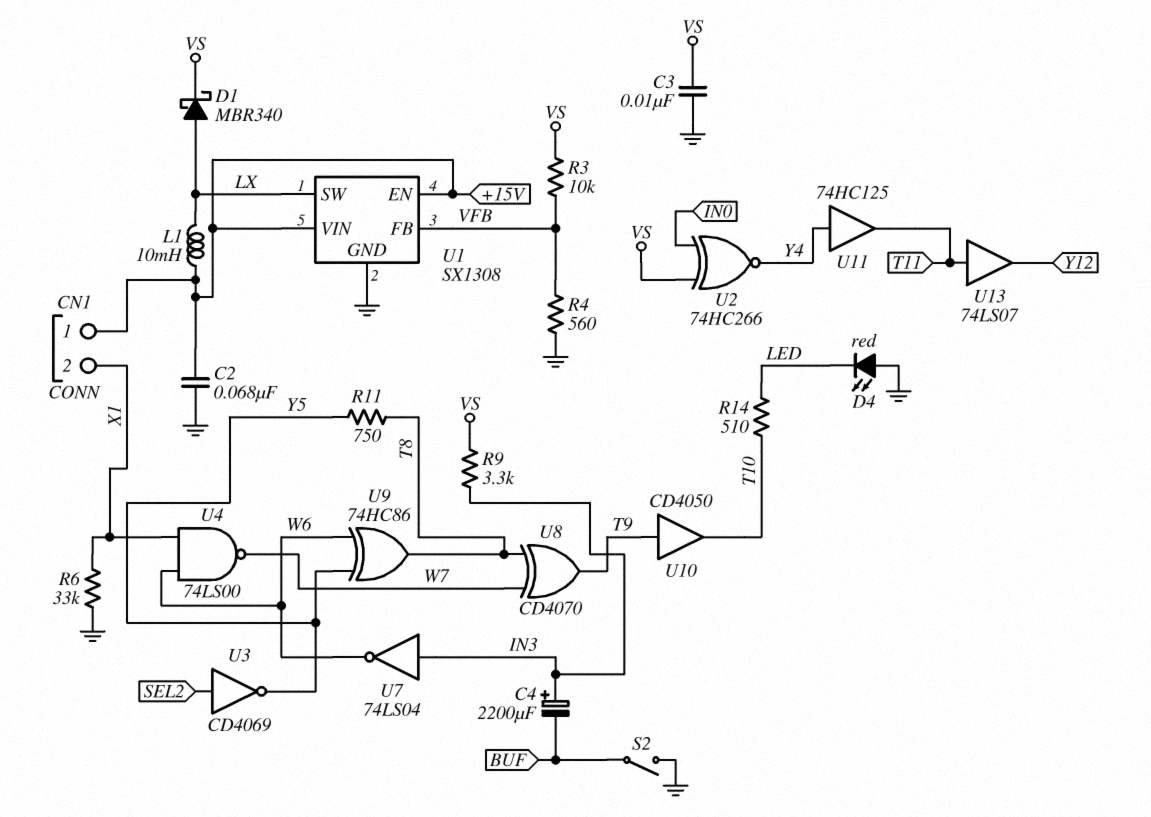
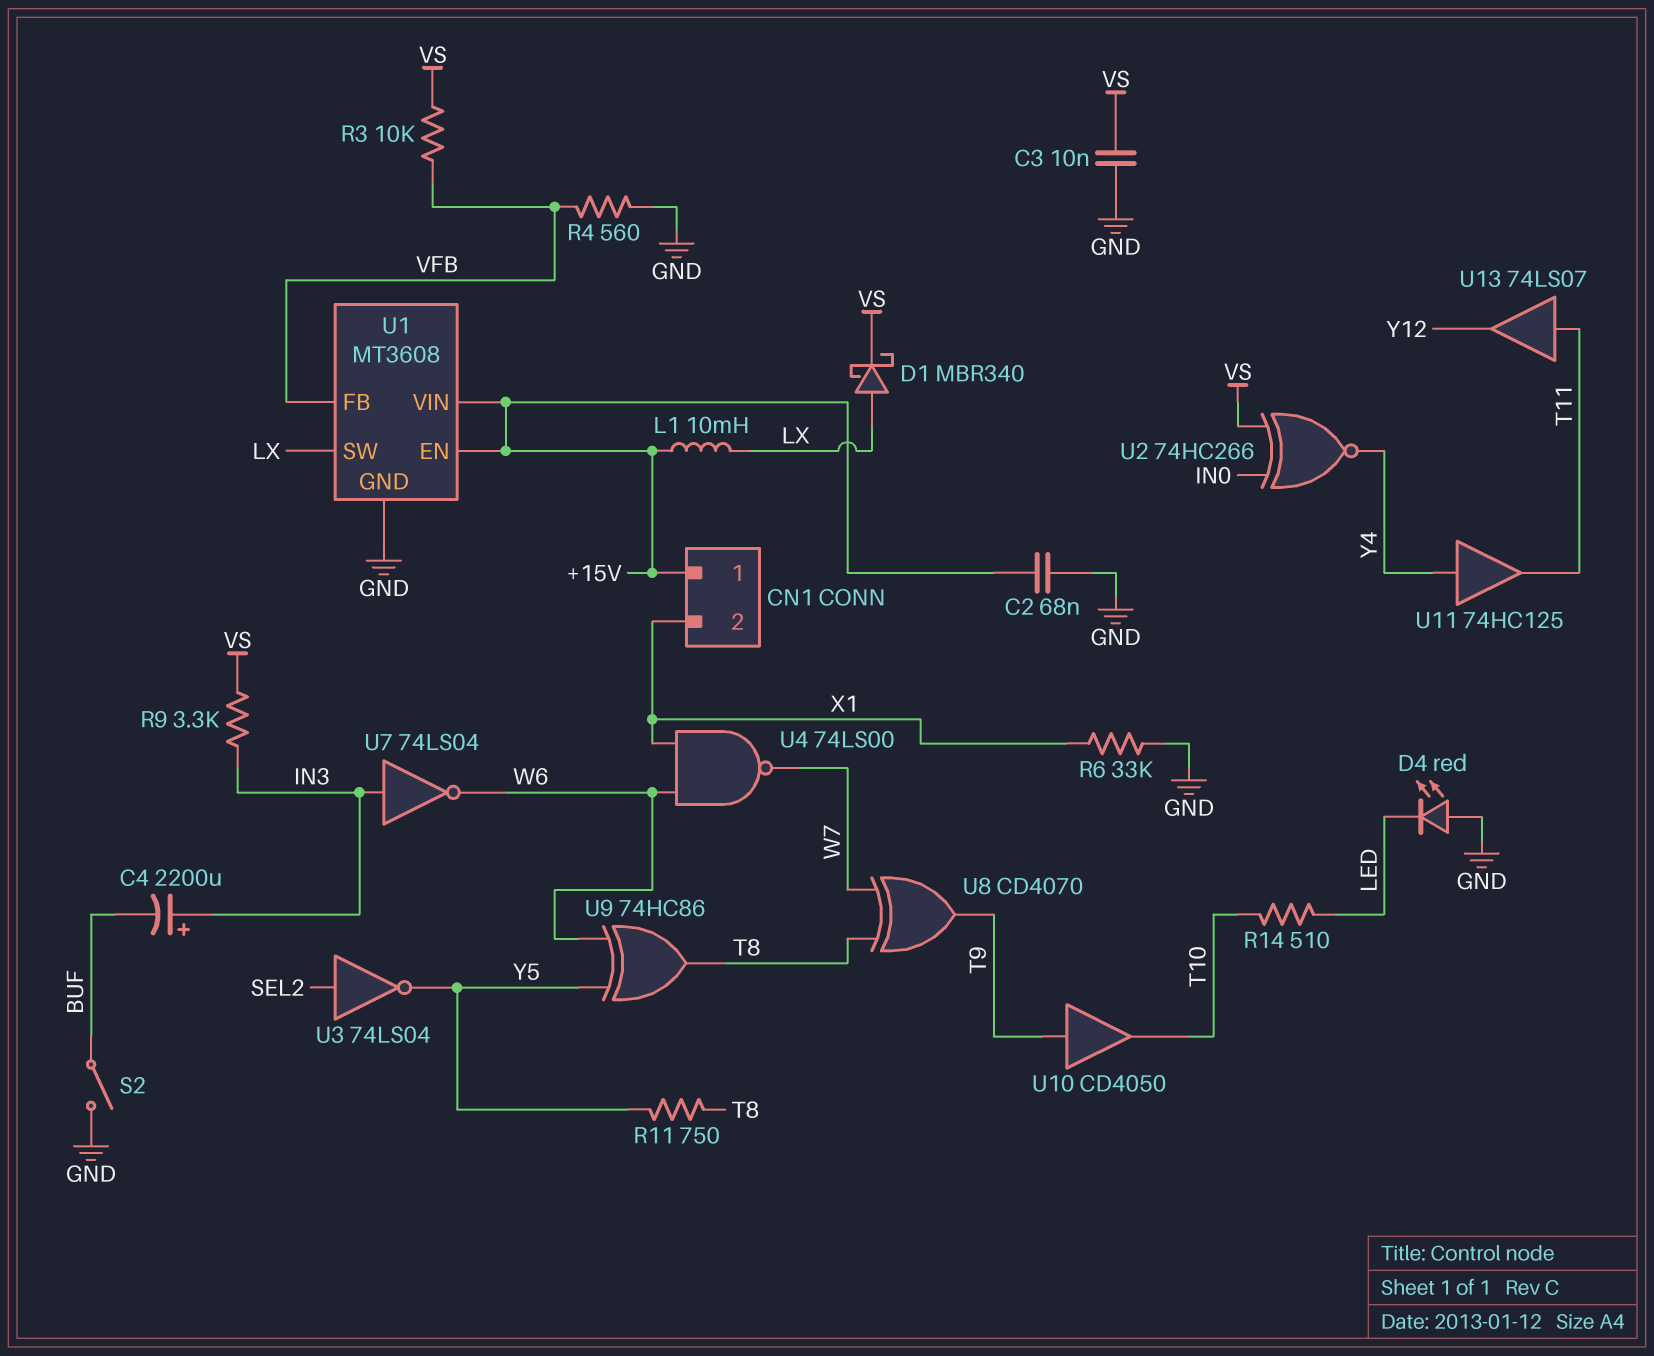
U1: SX1308 -> MT3608
U3: NOT CD4069 (in SEL2, out Y5) -> NOT 74LS04 (in SEL2, out Y5)

